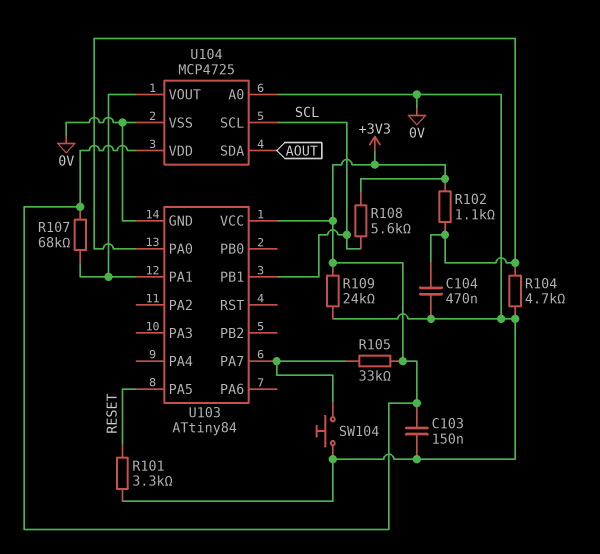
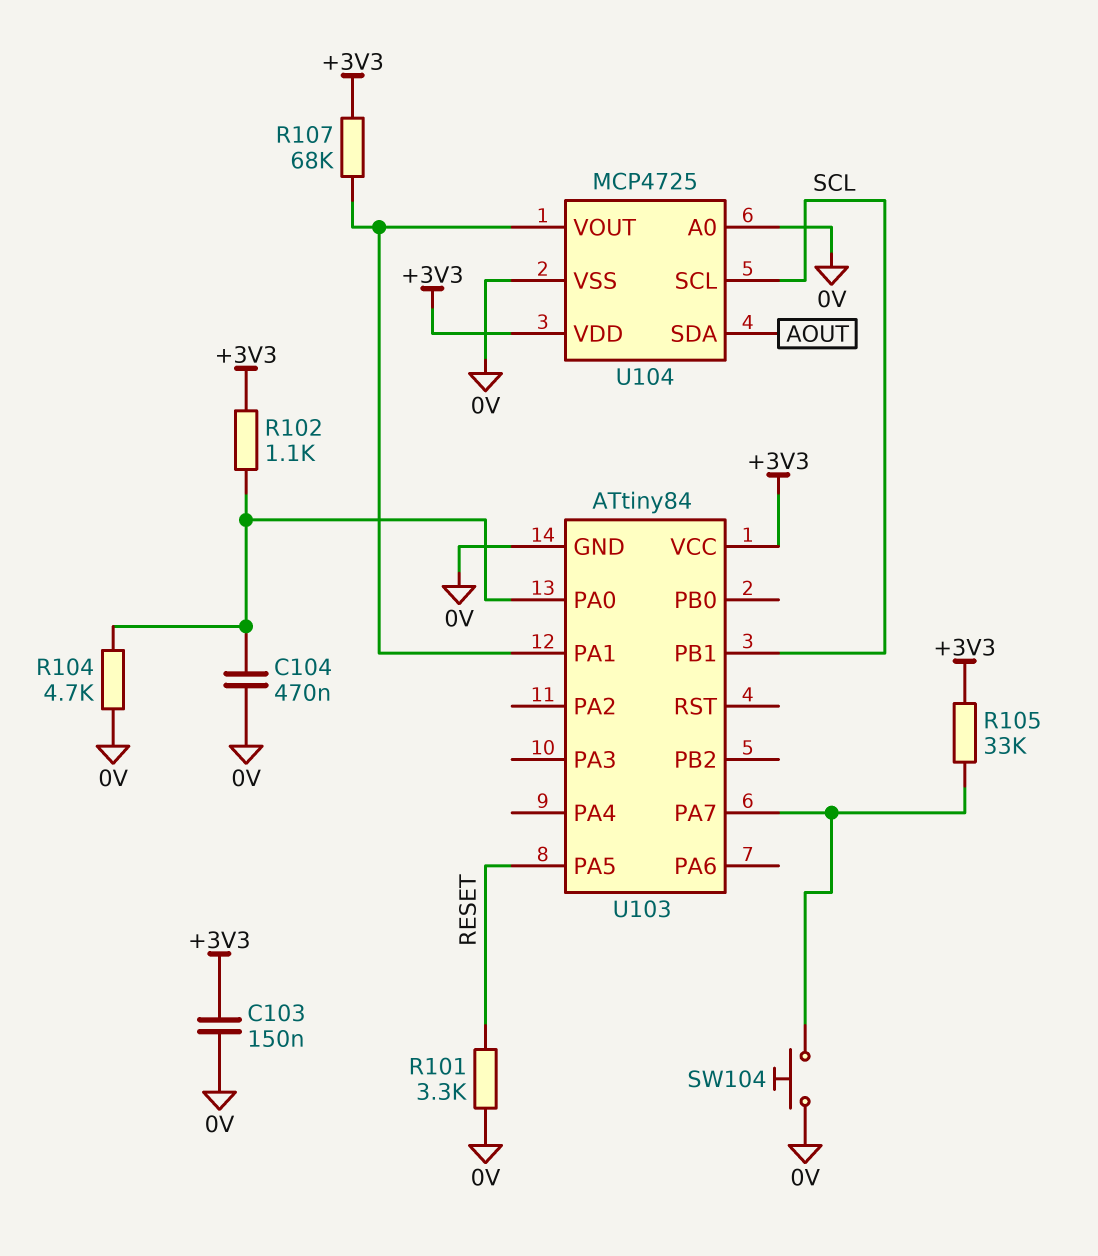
R108: 5.6k (+3V3, SCL) -> none
R109: 24k (+3V3, 0V) -> none

